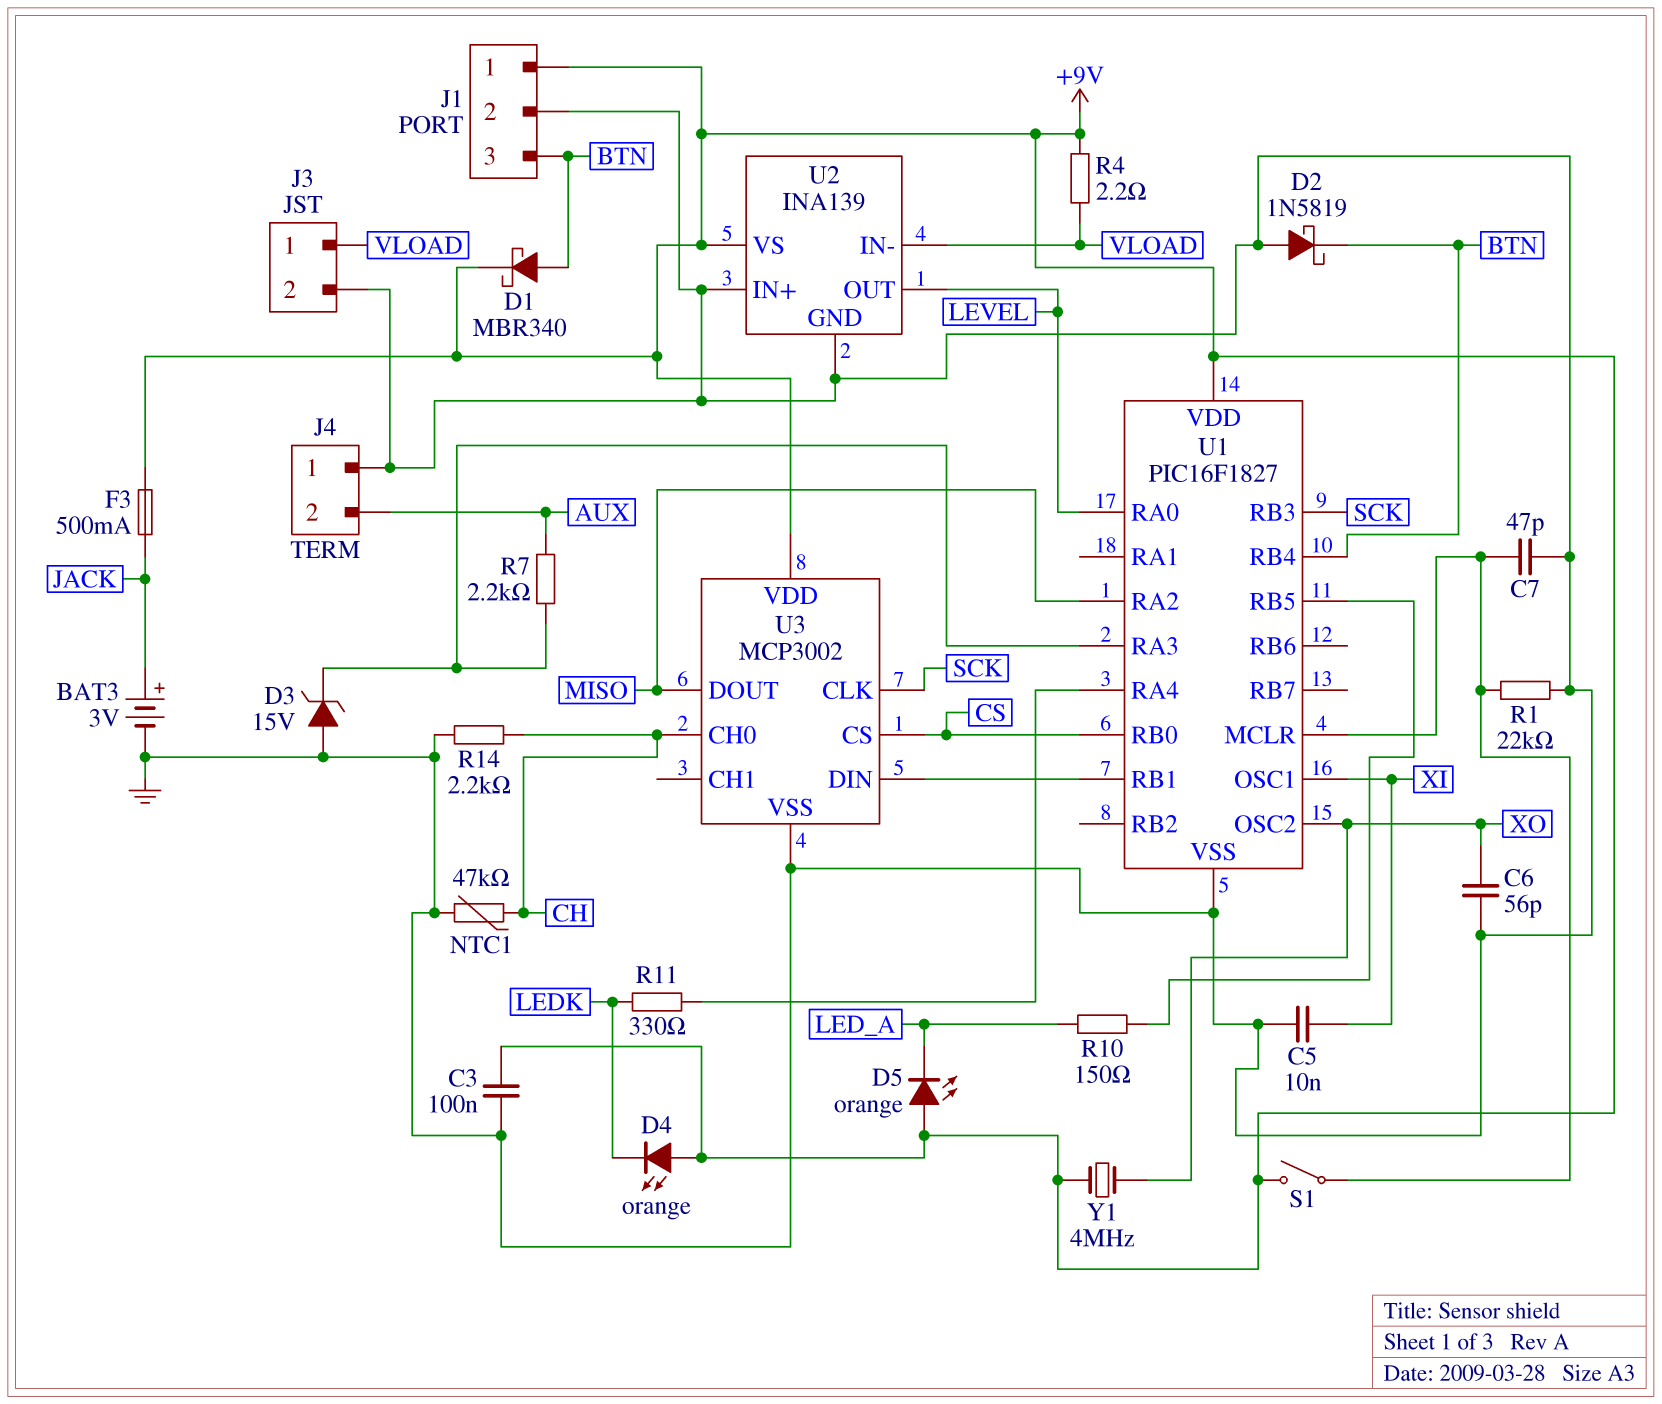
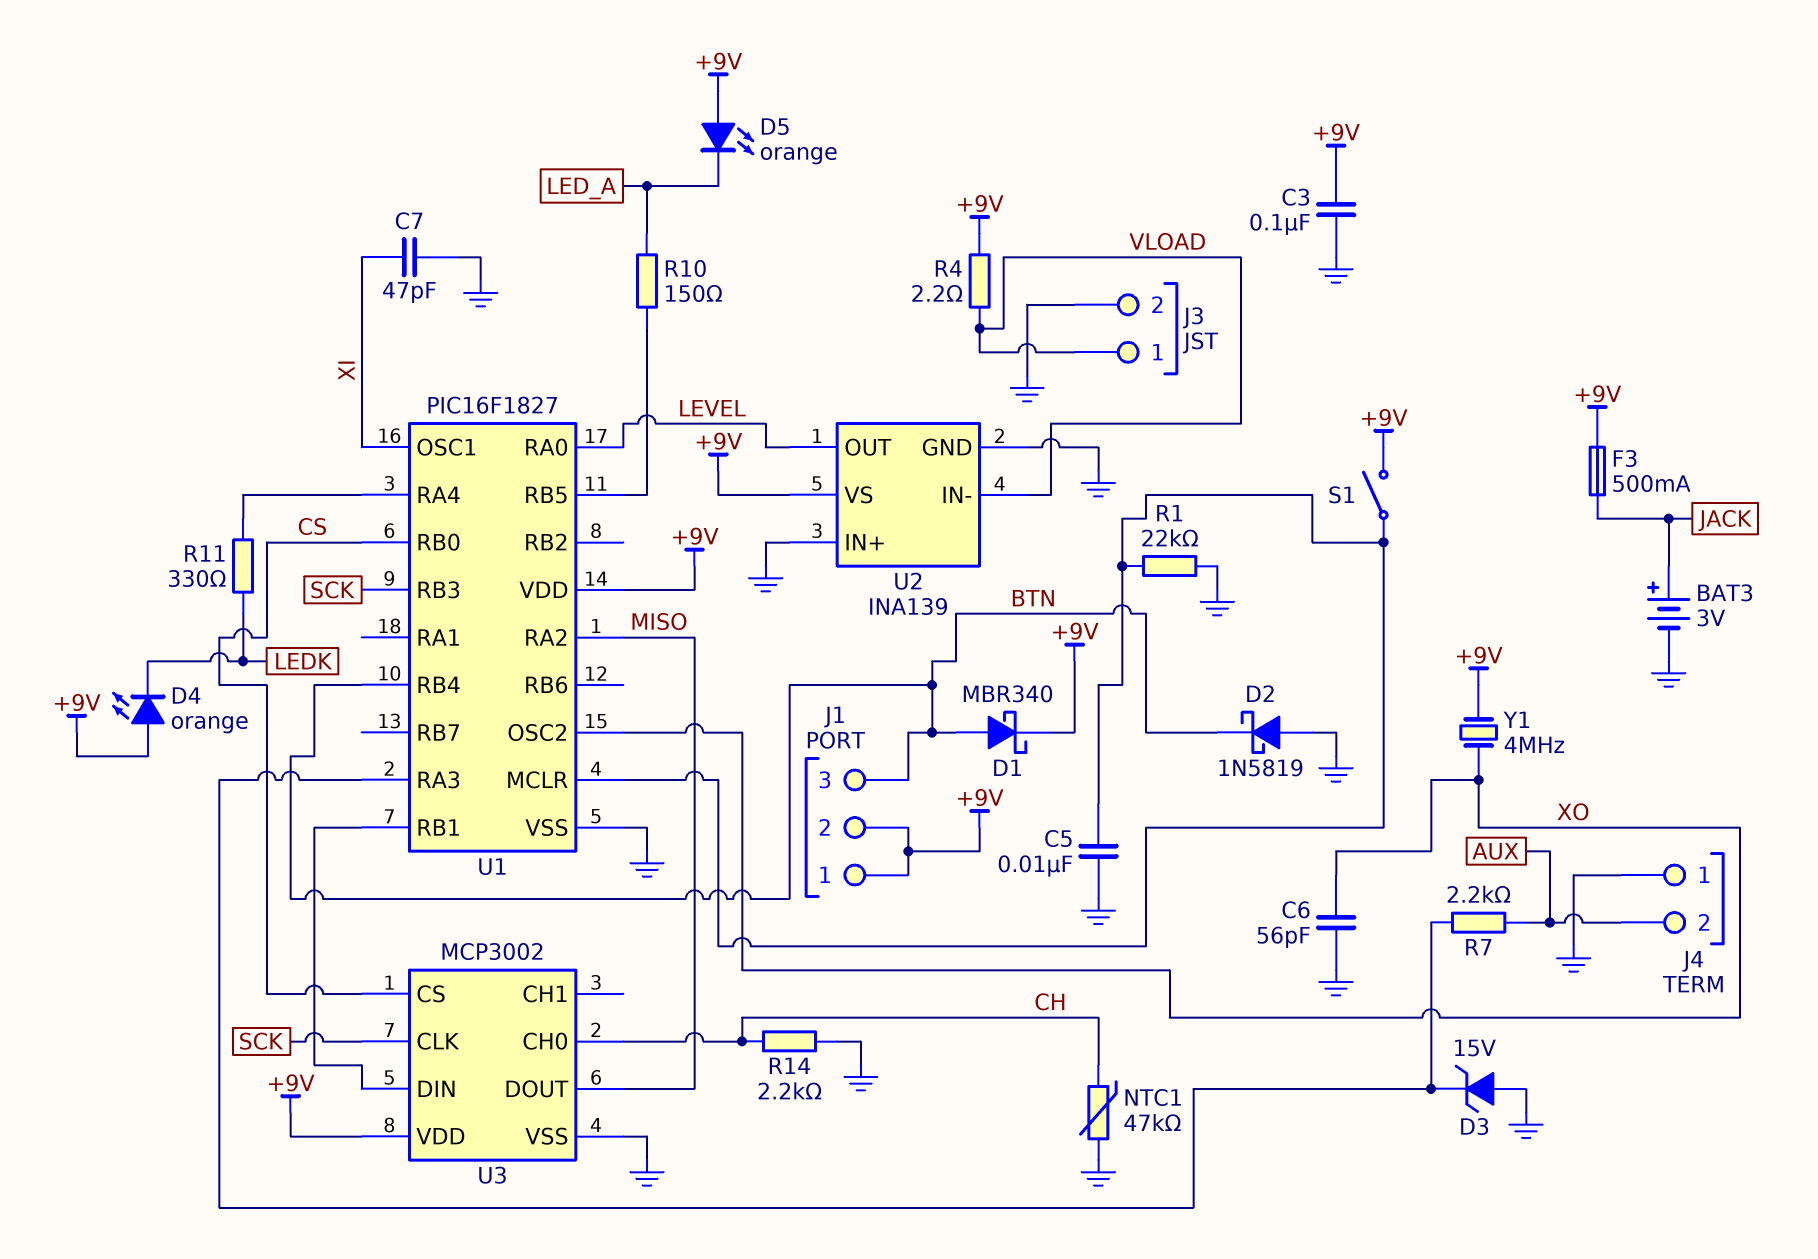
C5: 10nF (GND, XI) -> 10nF (GND, U1/MCLR)
C7: 47pF (GND, U1/MCLR) -> 47pF (GND, XI)
J1 pin 2: GND -> +9V

